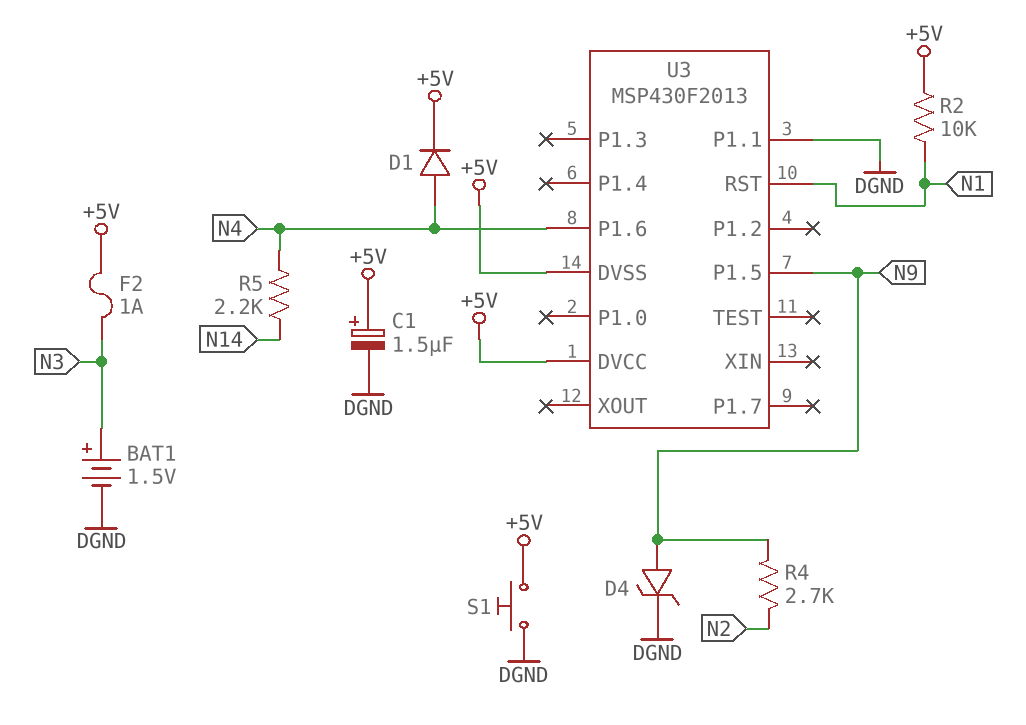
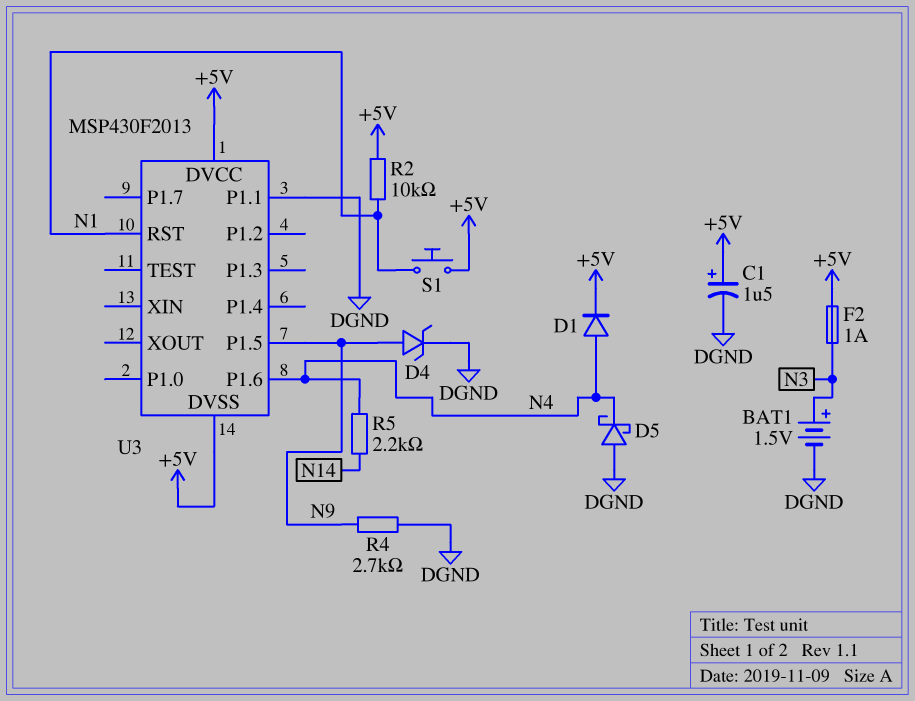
D5: none -> schottky (A DGND, K N4)
R4: 2.7k (N2, N9) -> 2.7k (DGND, N9)
S1: button (+5V, DGND) -> button (+5V, N1)

